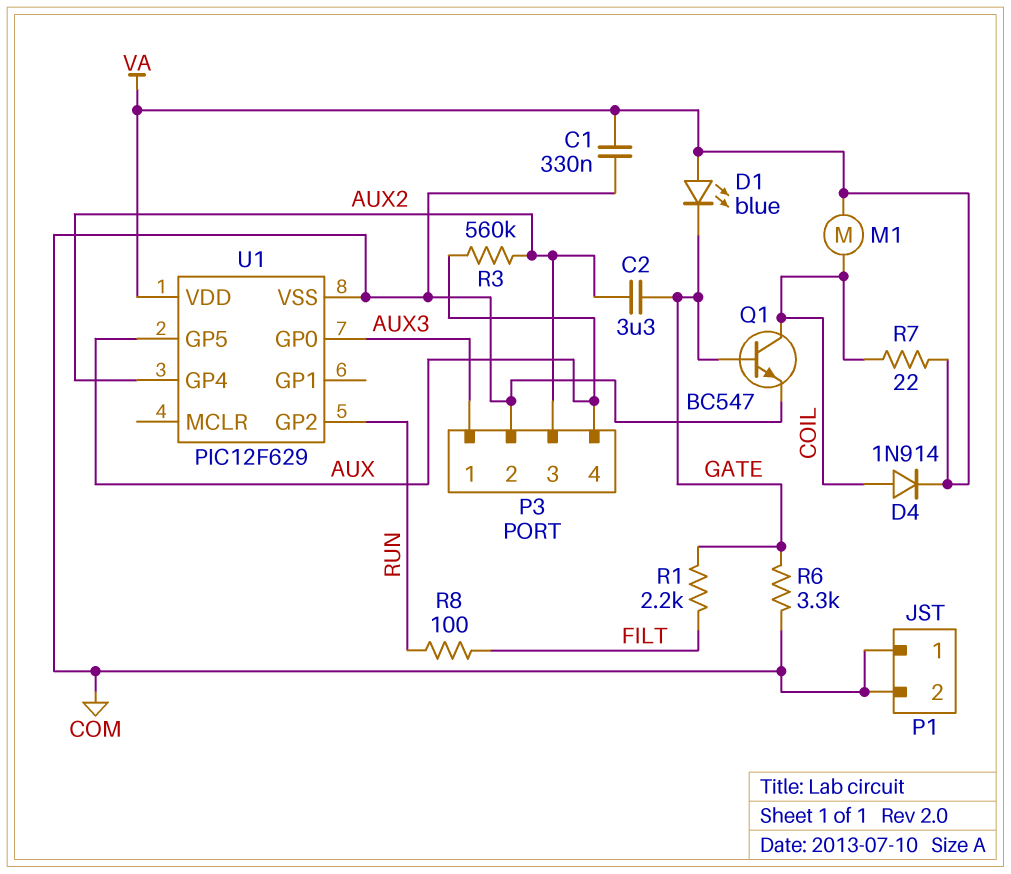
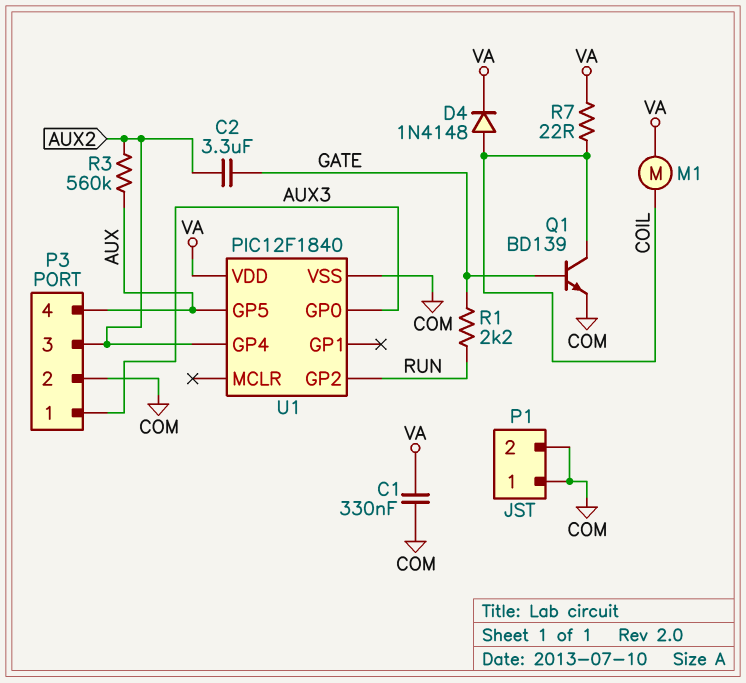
D1: LED blue (A VA, K GATE) -> none
D4: diode 1N914 (A COIL, K VA) -> diode 1N4148 (A COIL, K VA)
Q1: NPN BC547 (B GATE, C COIL, E COM) -> NPN BD139 (B GATE, C COIL, E COM)
R1: 2.2k (FILT, GATE) -> 2.2k (GATE, RUN)
R6: 3.3k (COM, GATE) -> none
R8: 100 (FILT, RUN) -> none
U1: PIC12F629 -> PIC12F1840

